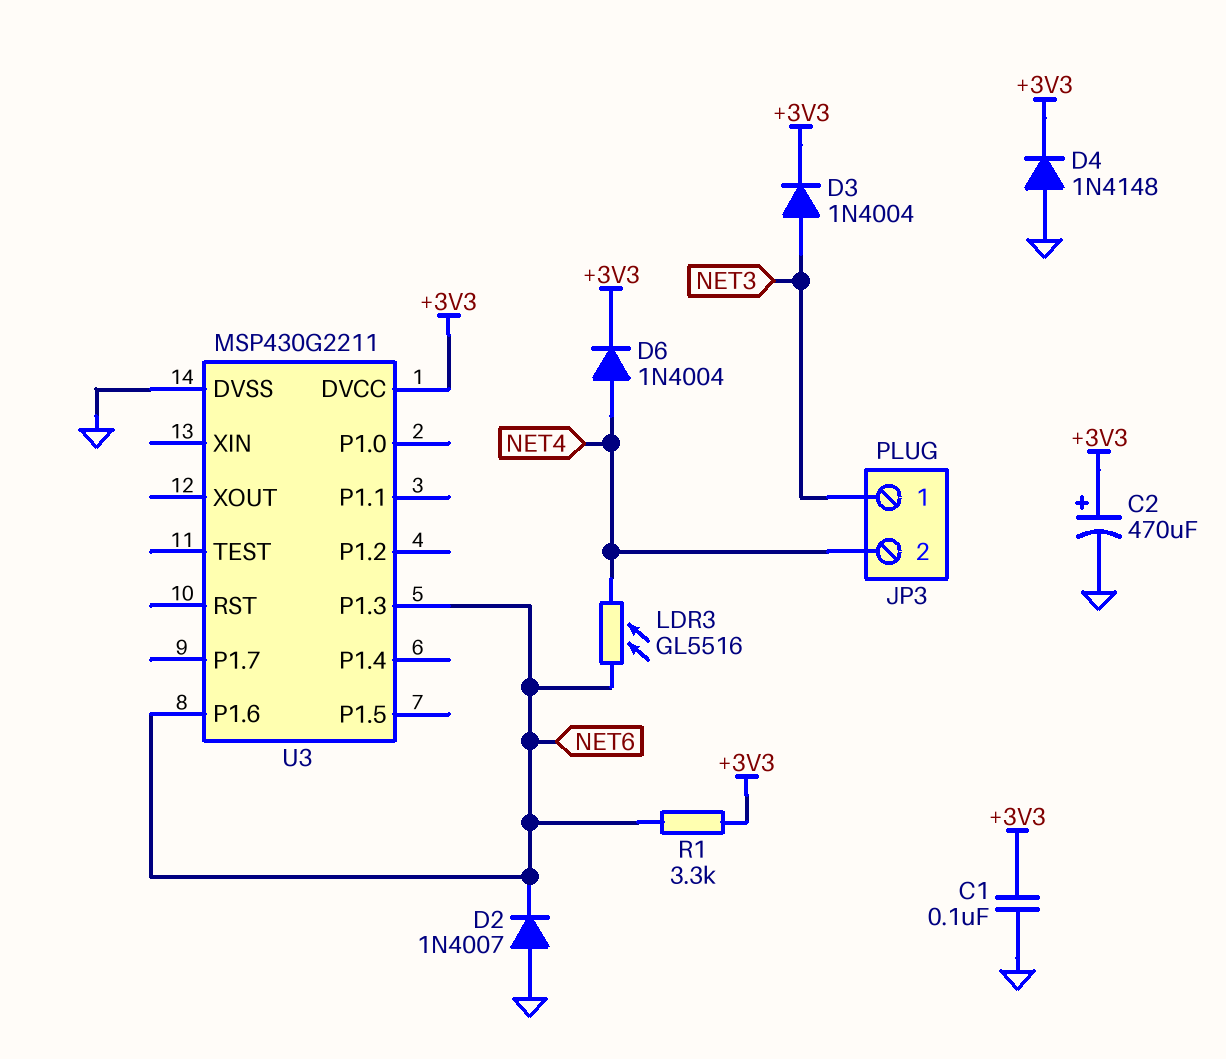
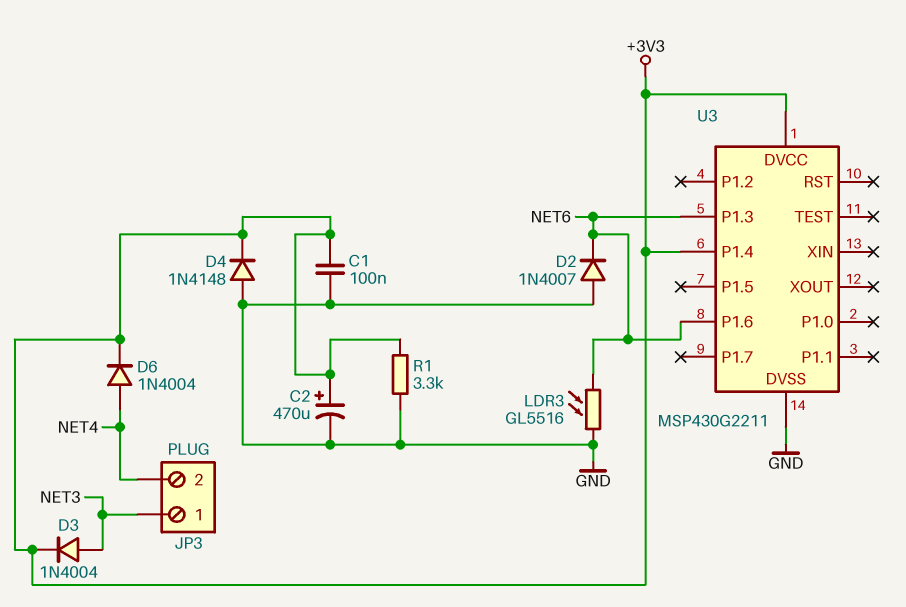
LDR3: GL5516 (NET4, NET6) -> GL5516 (GND, NET6)
R1: 3.3k (+3V3, NET6) -> 3.3k (+3V3, GND)
U3 pin P1.4: none -> +3V3

